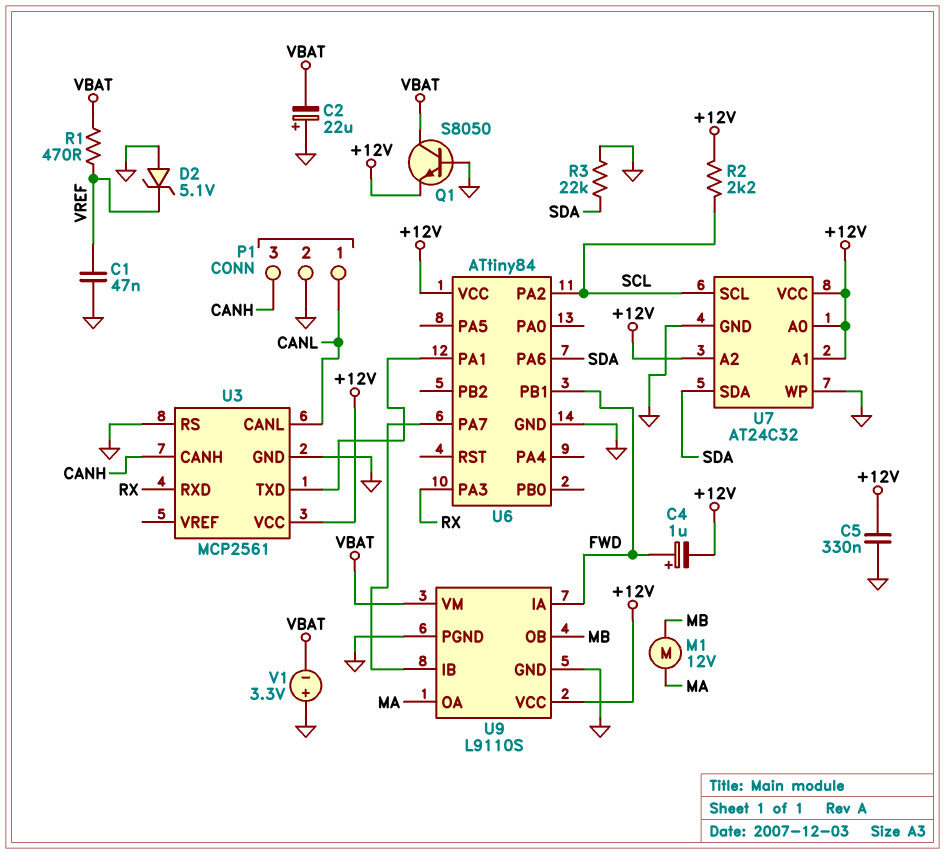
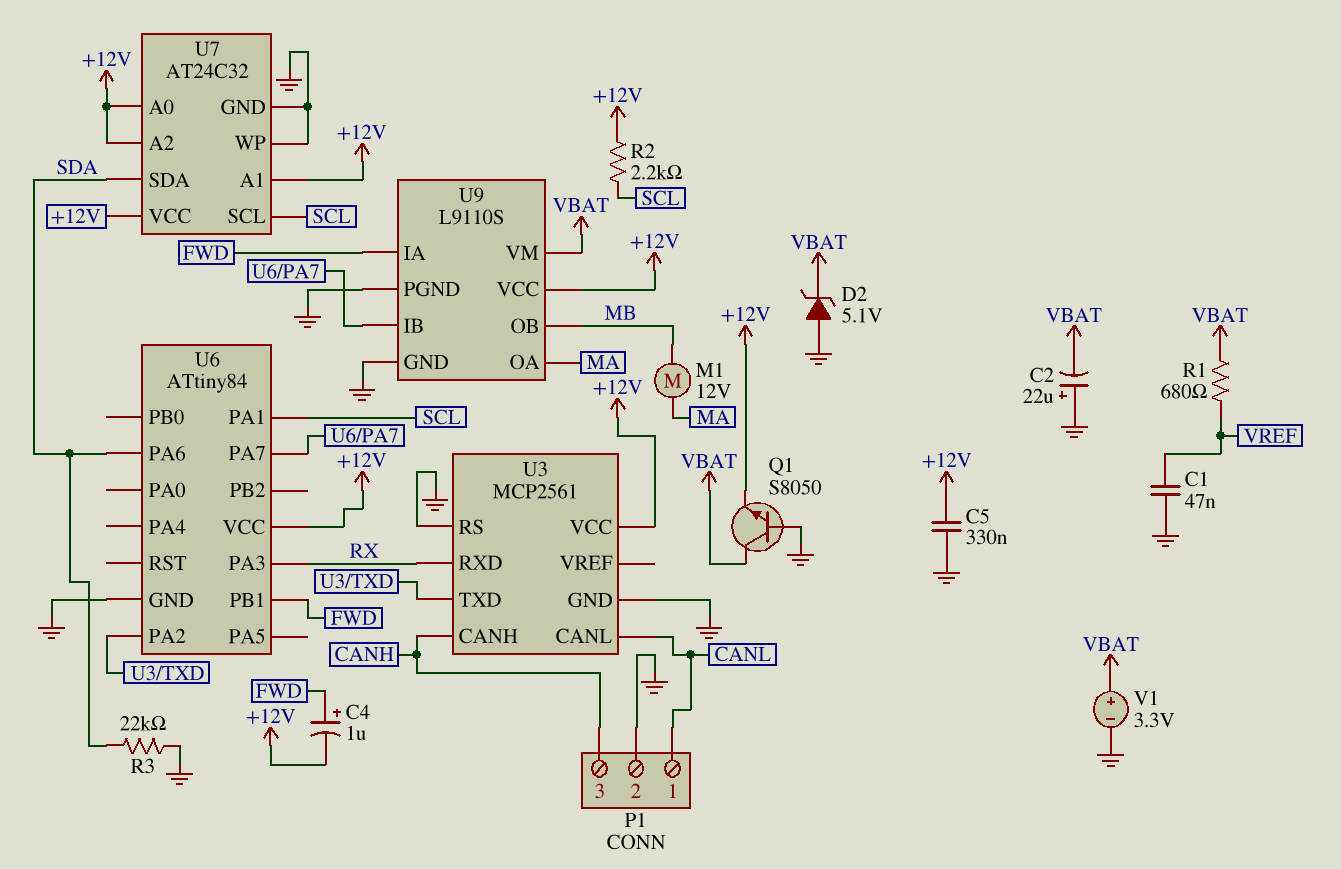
D2: zener 5.1V (A GND, K VREF) -> zener 5.1V (A GND, K VBAT)
R1: 470 (VBAT, VREF) -> 680 (VBAT, VREF)
U6 pin PA1: U3/TXD -> SCL
U6 pin PA2: SCL -> U3/TXD
V1: 3.3V (plus GND, minus VBAT) -> 3.3V (plus VBAT, minus GND)

